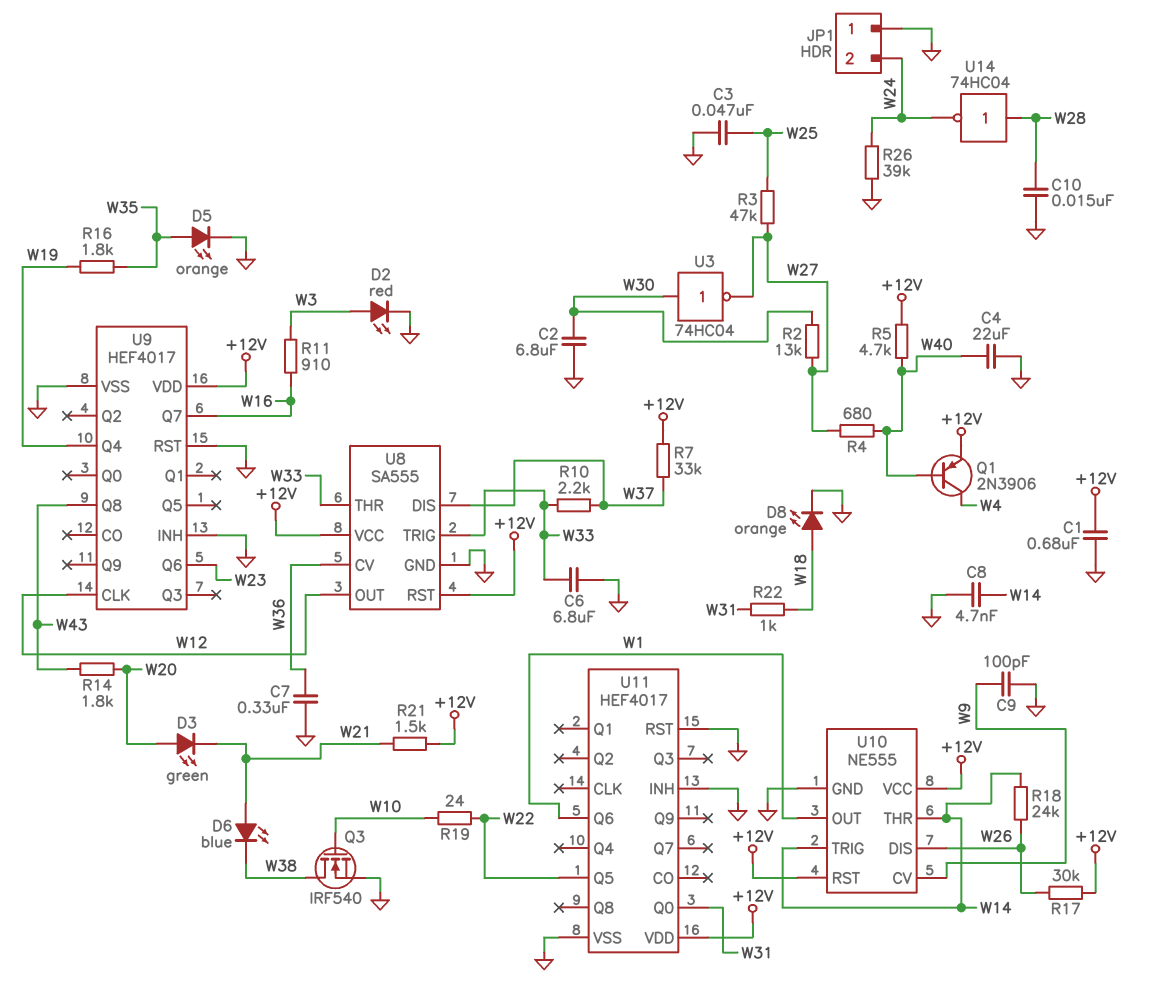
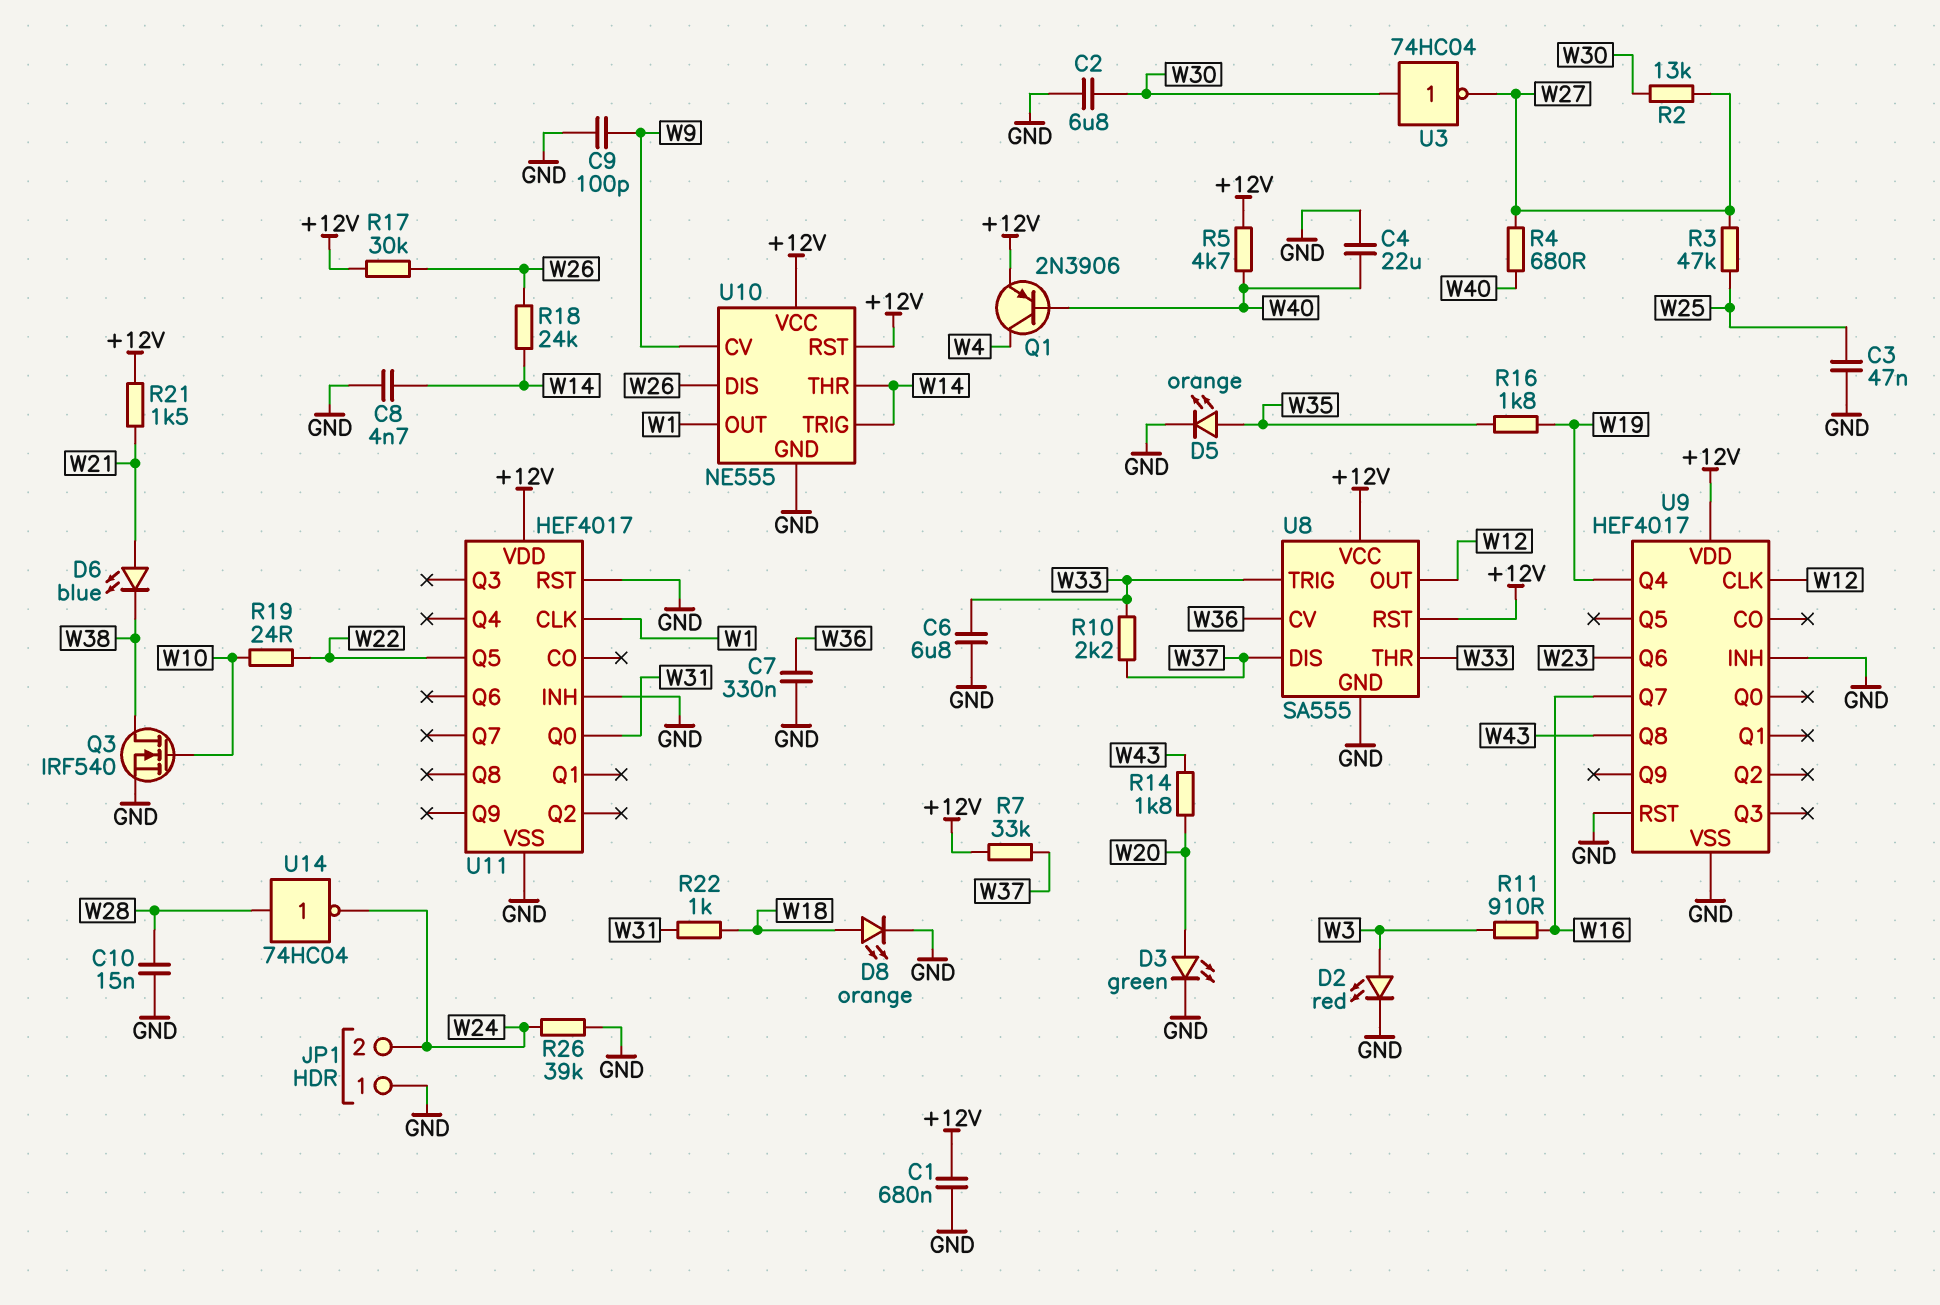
D3: LED green (A W20, K W21) -> LED green (A W20, K GND)
U11 pin CLK: none -> W1
U11 pin Q6: W1 -> none

